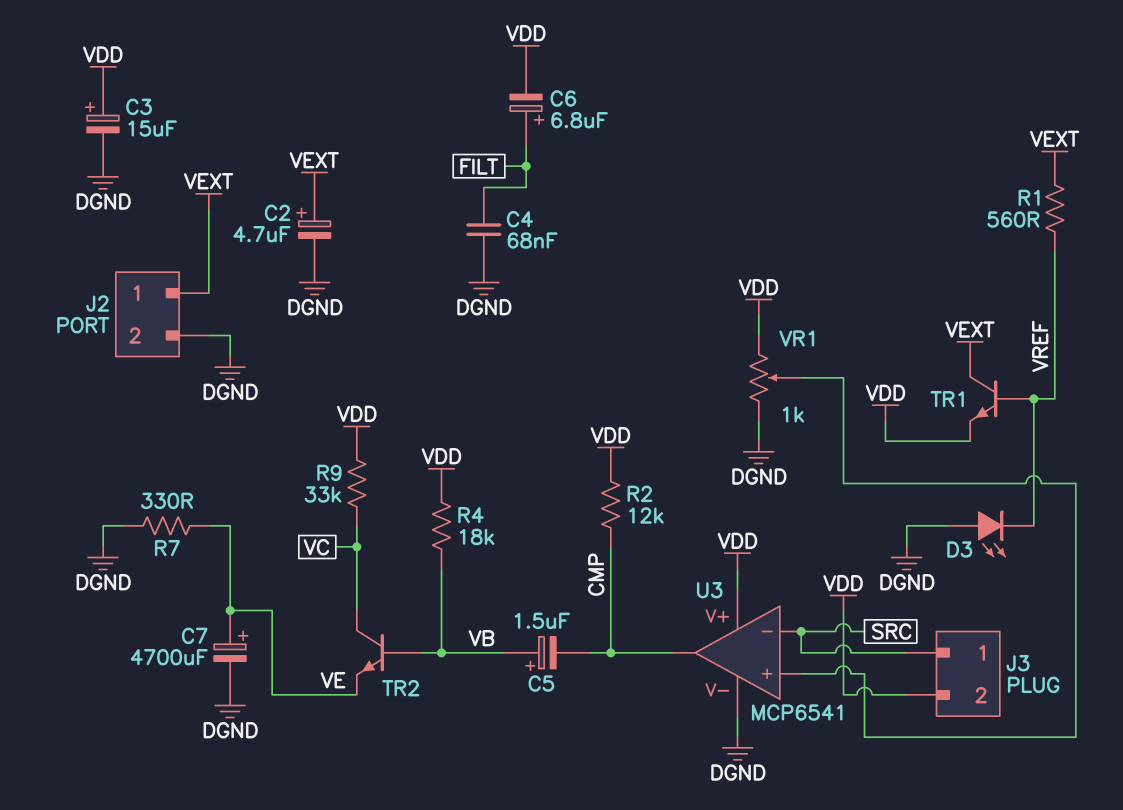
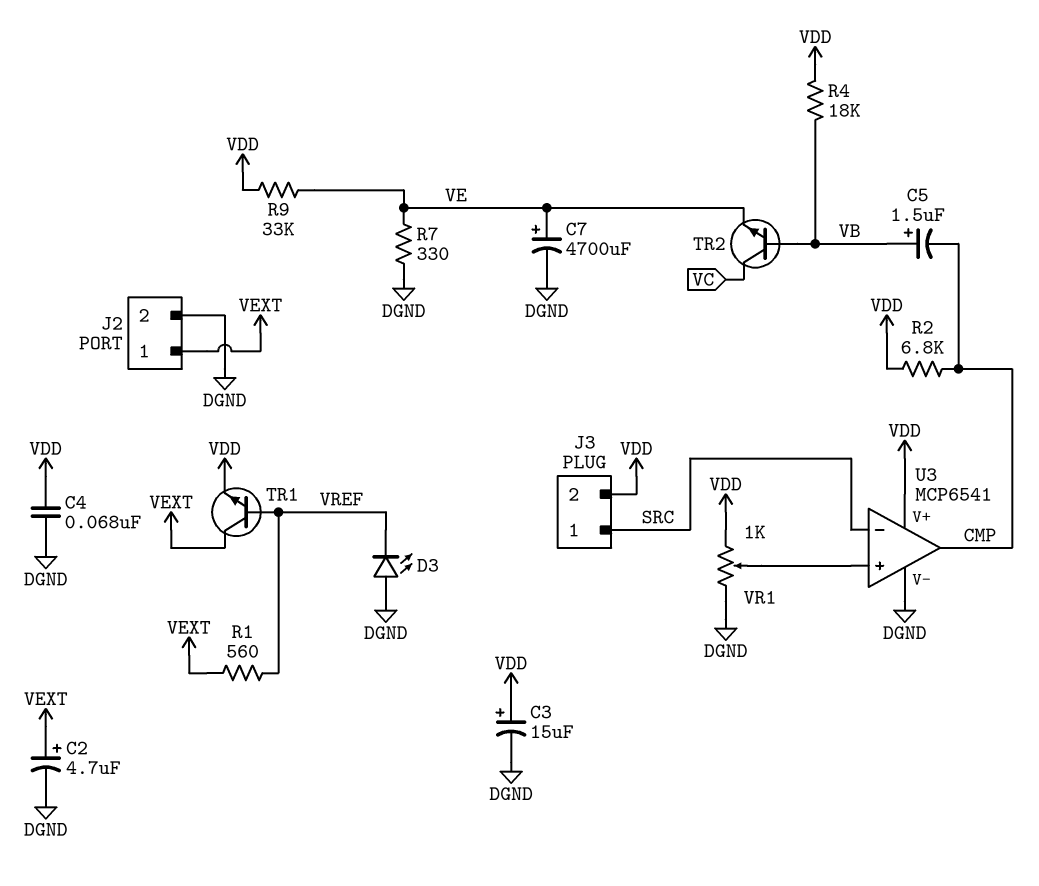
C4: 68nF (DGND, FILT) -> 68nF (DGND, VDD)
C6: 6.8uF (plus FILT, minus VDD) -> none
R2: 12k (CMP, VDD) -> 6.8k (CMP, VDD)
R9: 33k (VC, VDD) -> 33k (VDD, VE)

